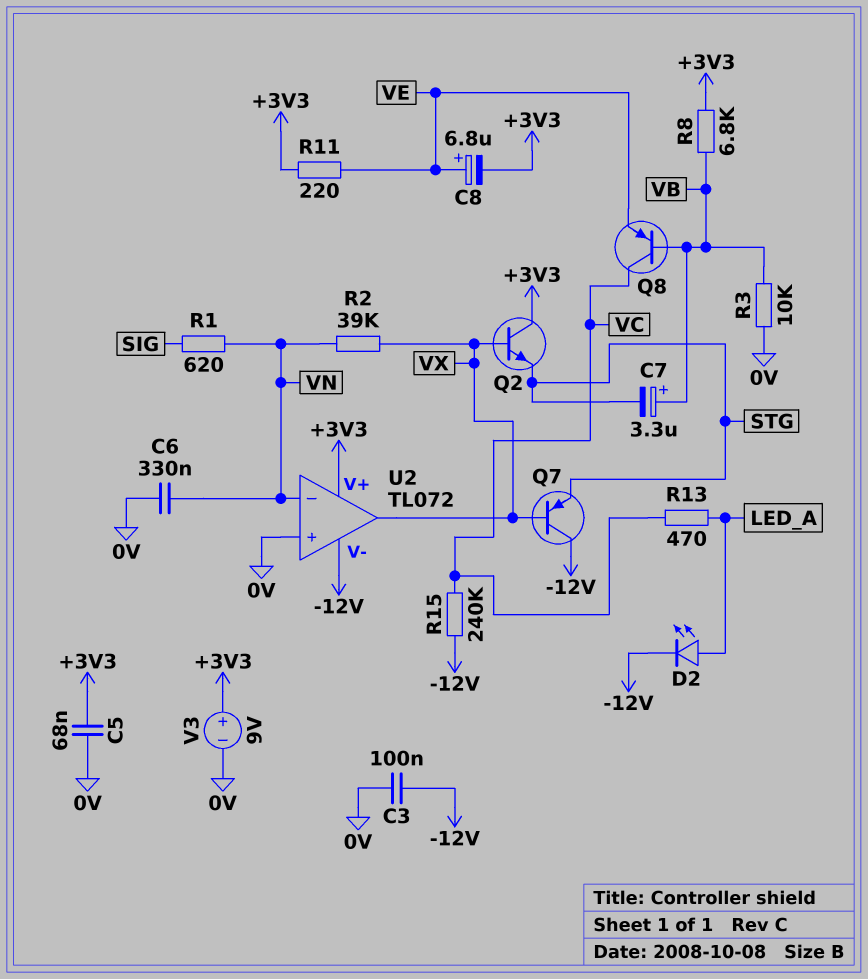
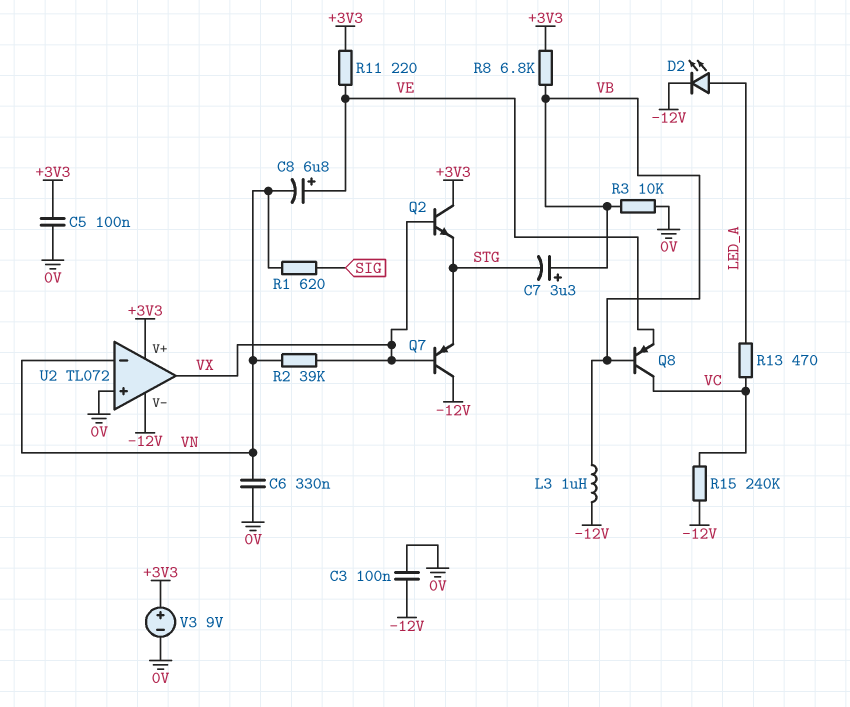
C5: 68nF (+3V3, 0V) -> 100nF (+3V3, 0V)
C8: 6.8uF (plus VE, minus +3V3) -> 6.8uF (plus VE, minus VN)
L3: none -> 1uH (-12V, VB)

